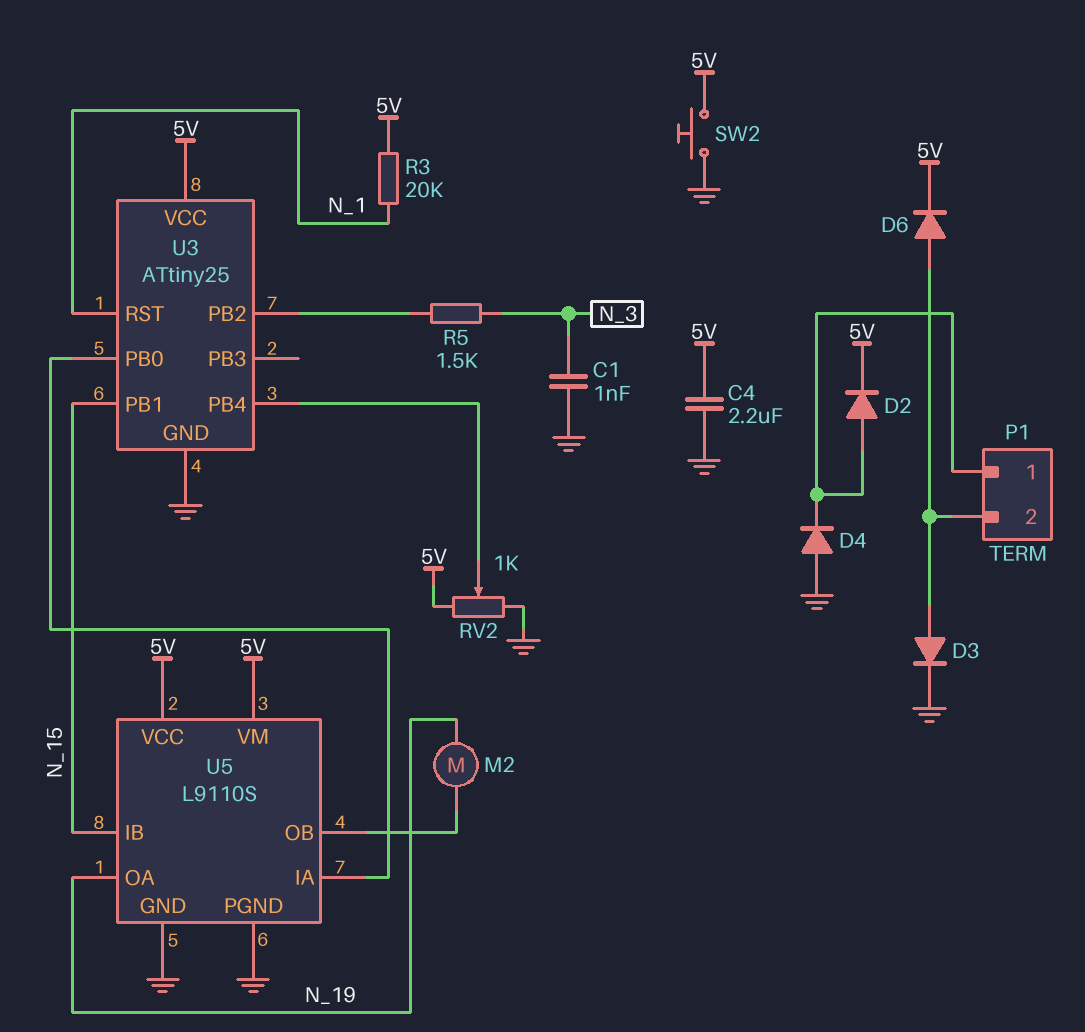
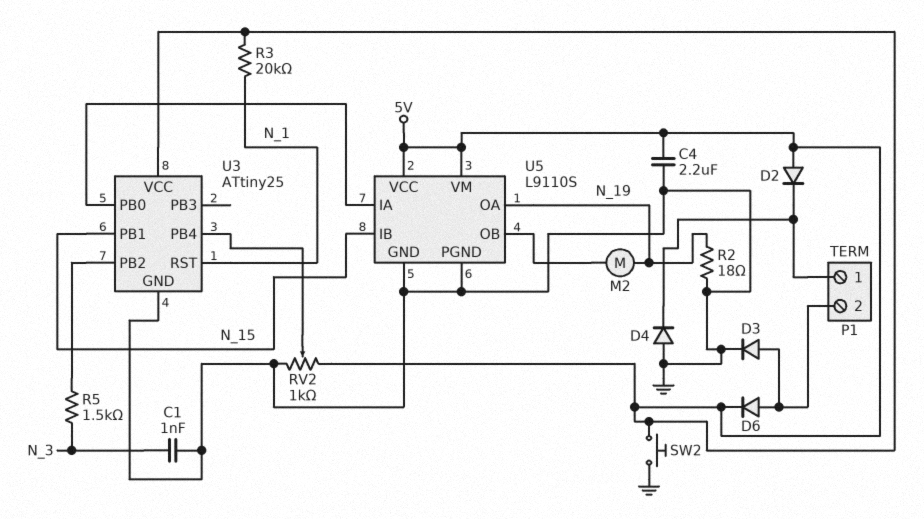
D2: diode (A P1/1, K 5V) -> diode (A 5V, K P1/1)
R2: none -> 18 (GND, N_19)

